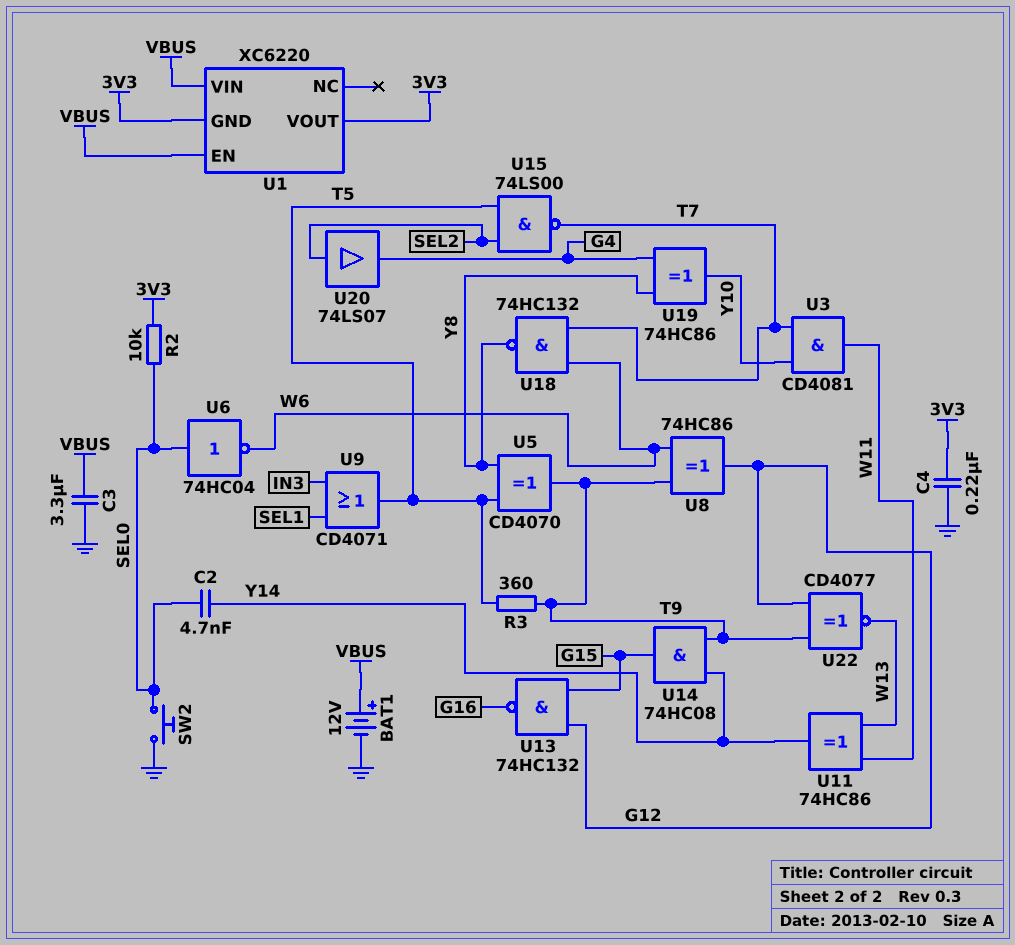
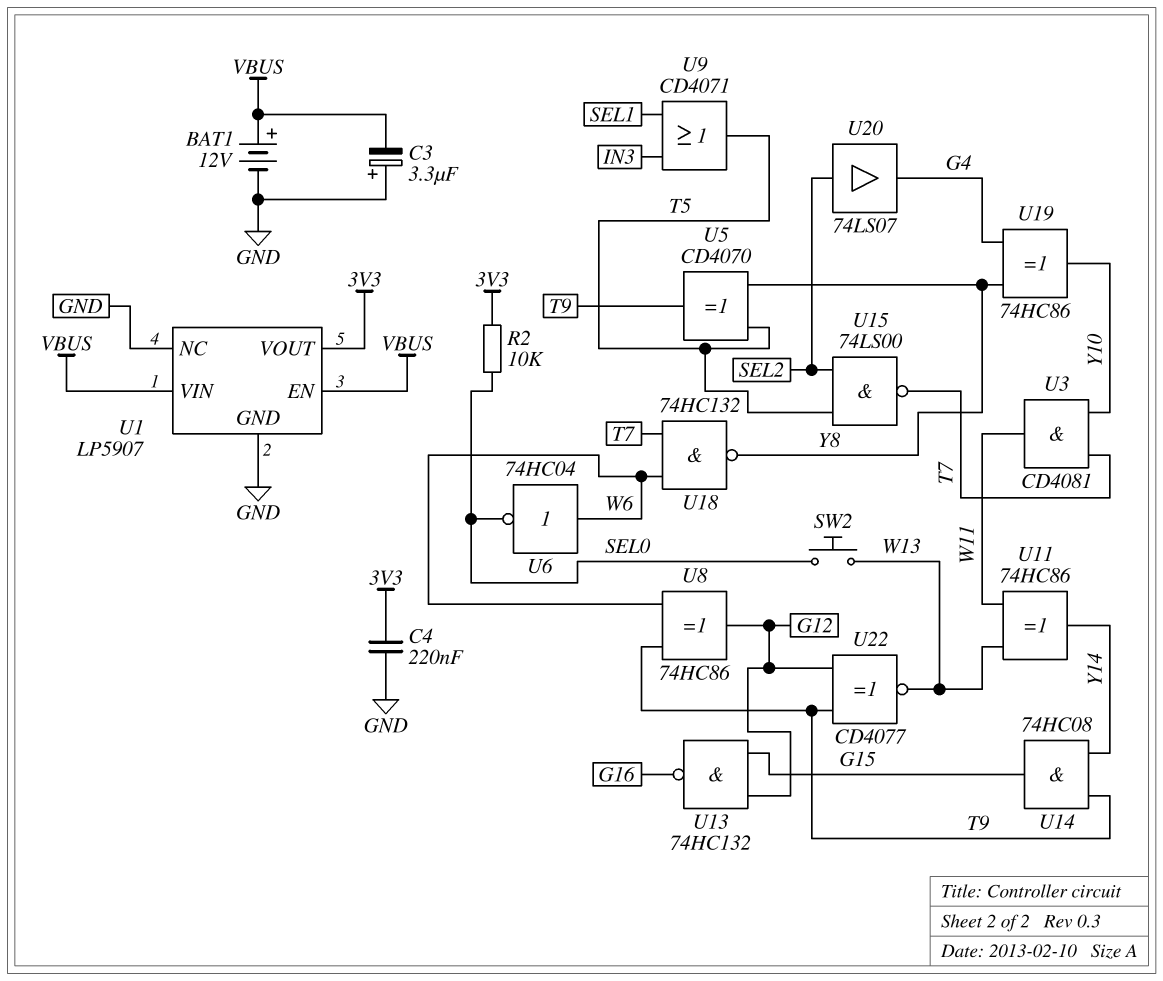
C2: 4.7nF (SEL0, Y14) -> none
C3: 3.3uF (GND, VBUS) -> 3.3uF (plus GND, minus VBUS)
R3: 360 (T5, T9) -> none
SW2: button (GND, SEL0) -> button (SEL0, W13)
U1: XC6220 -> LP5907
U1 pin GND: 3V3 -> GND
U1 pin NC: none -> GND
U6: NOT 74HC04 (in SEL0, out W6) -> NOT 74HC04 (in W6, out SEL0)

